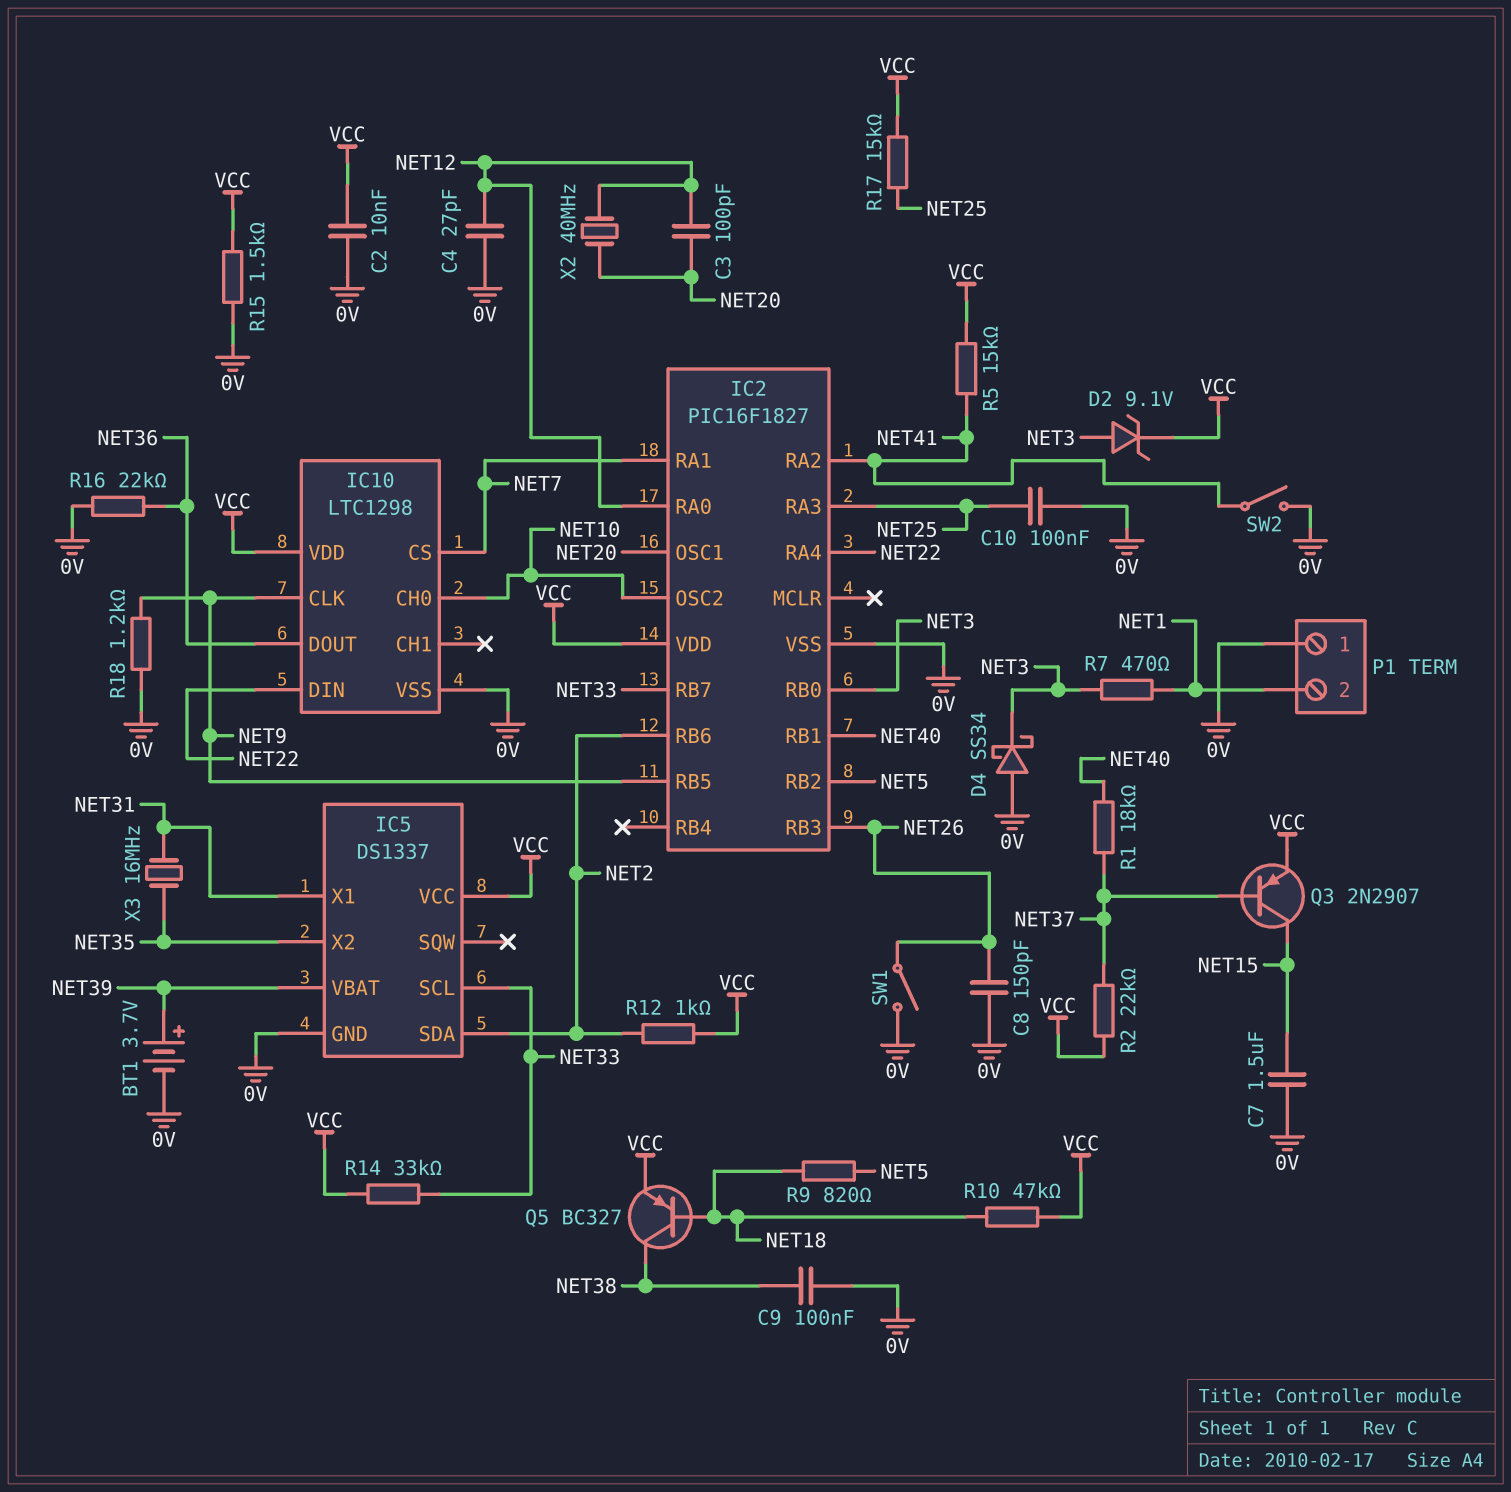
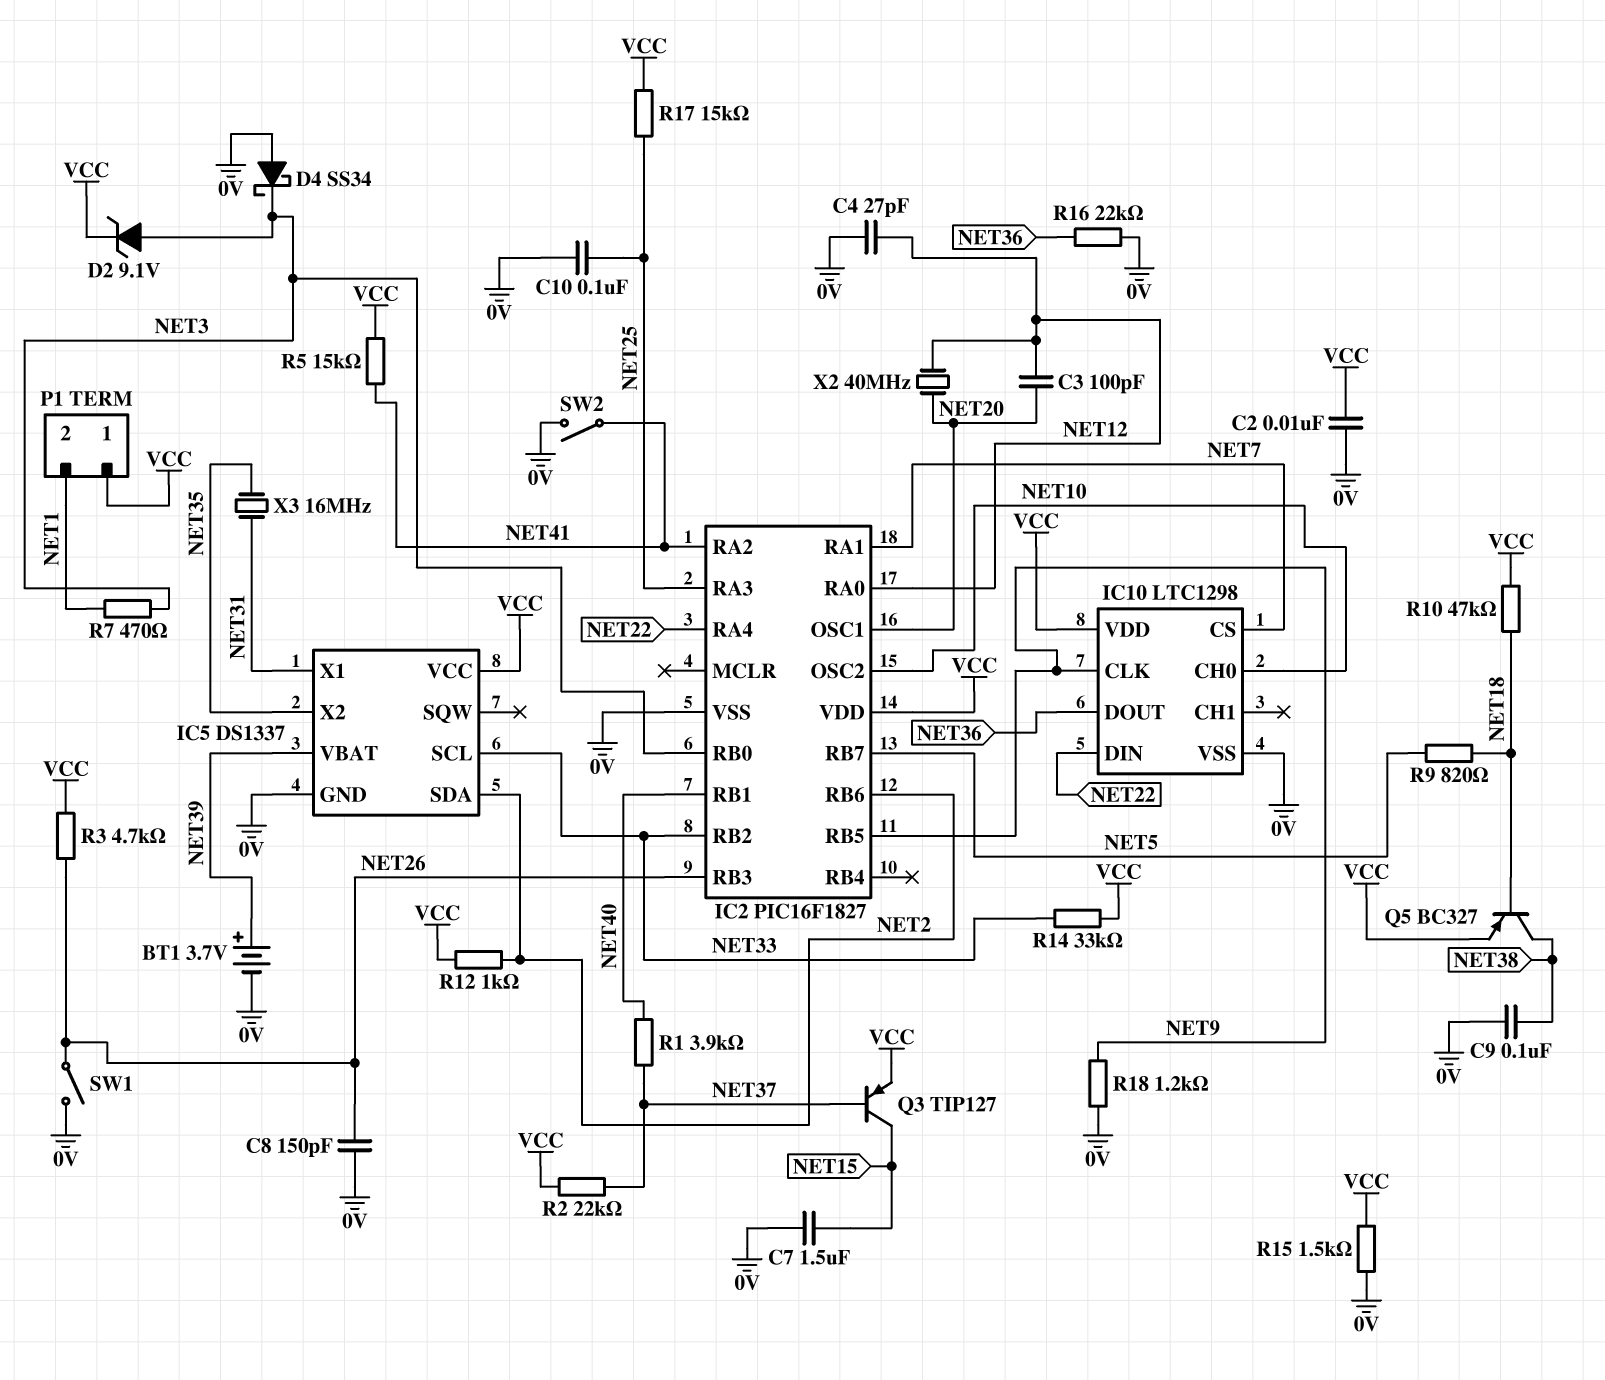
IC2 pin RB2: NET5 -> NET33
IC2 pin RB7: NET33 -> NET5
P1 pin 1: 0V -> VCC
Q3: PNP 2N2907 (B NET37, C NET15, E VCC) -> PNP TIP127 (B NET37, C NET15, E VCC)
R1: 18k (NET37, NET40) -> 3.9k (NET37, NET40)
R3: none -> 4.7k (NET26, VCC)

